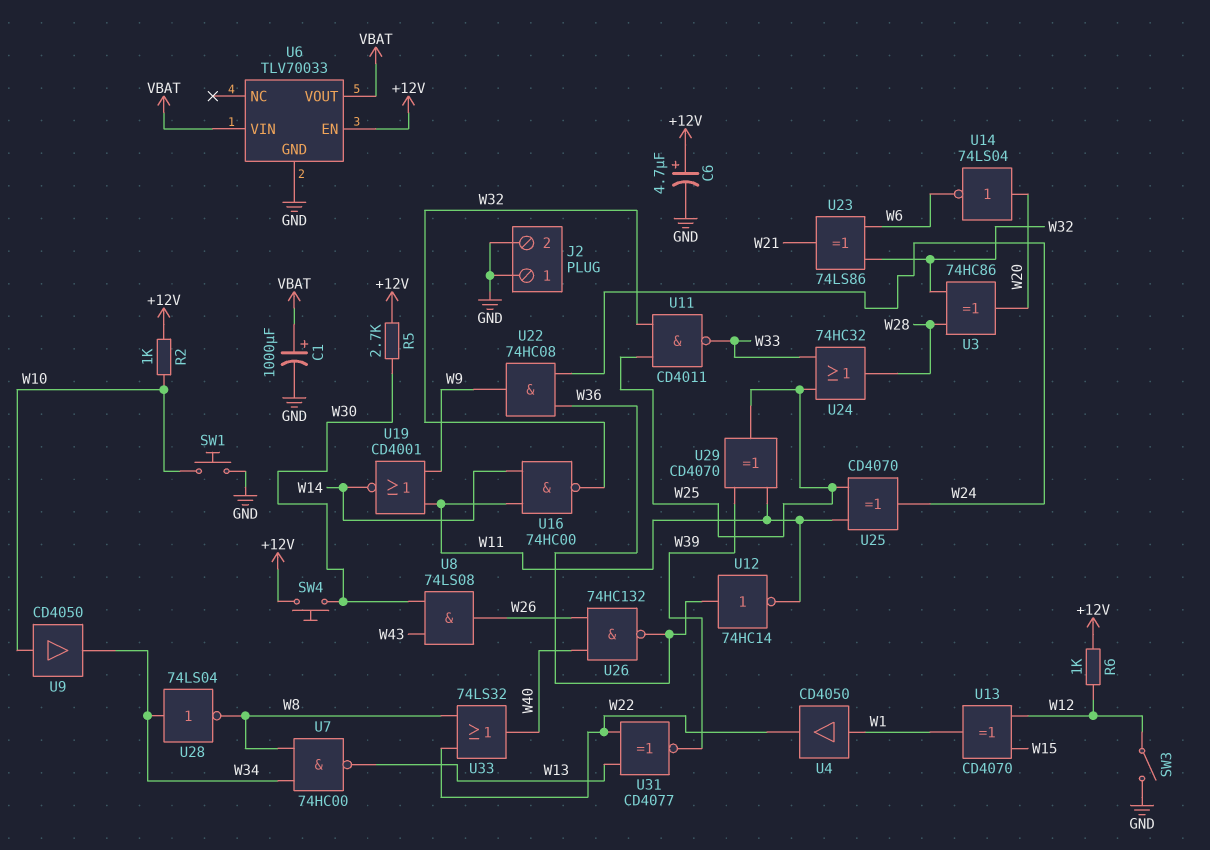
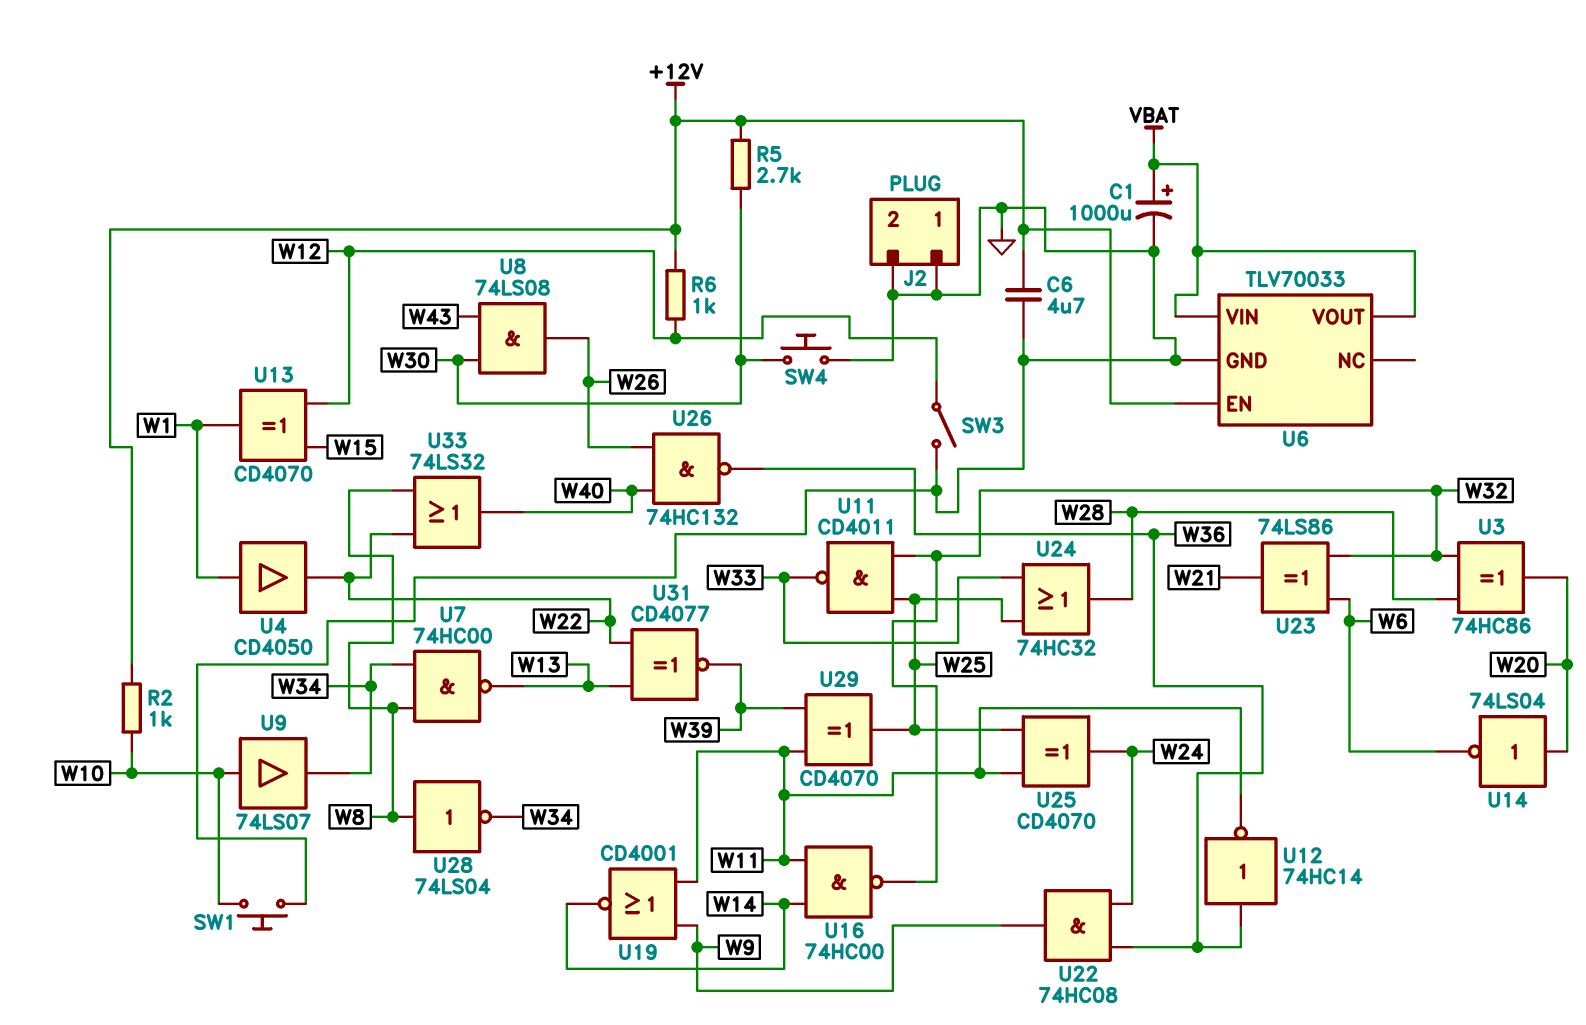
C6: 4.7uF (plus +12V, minus GND) -> 4.7uF (+12V, GND)
SW4: button (+12V, W30) -> button (GND, W30)
U9: buffer CD4050 (in W10, out W34) -> buffer 74LS07 (in W10, out W34)
U28: NOT 74LS04 (in W34, out W8) -> NOT 74LS04 (in W8, out W34)

